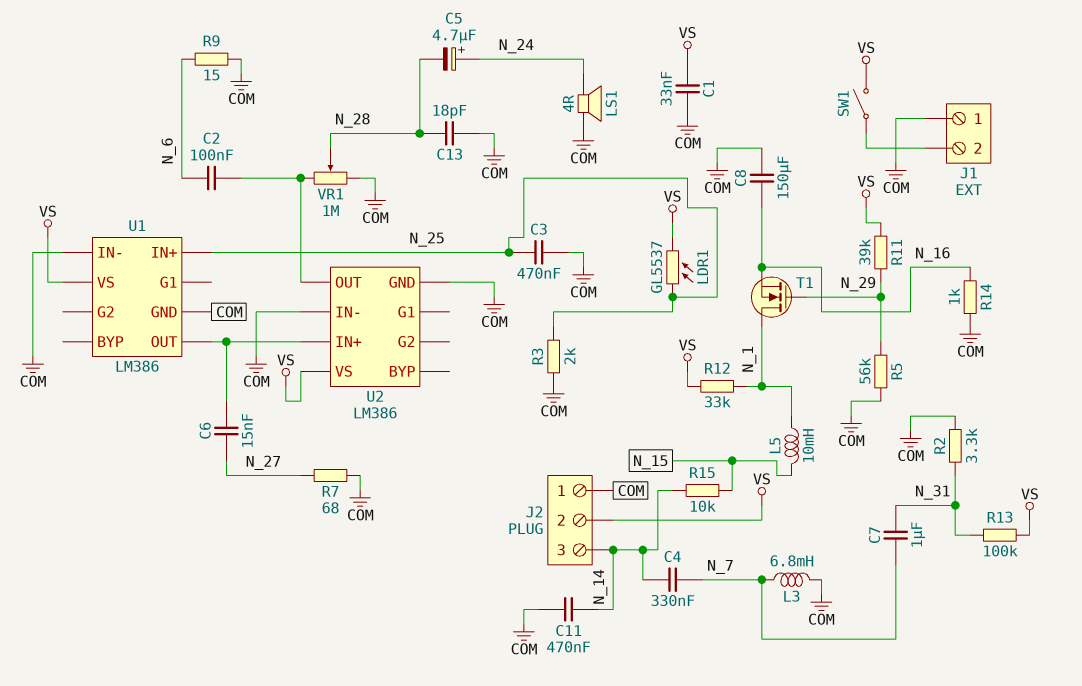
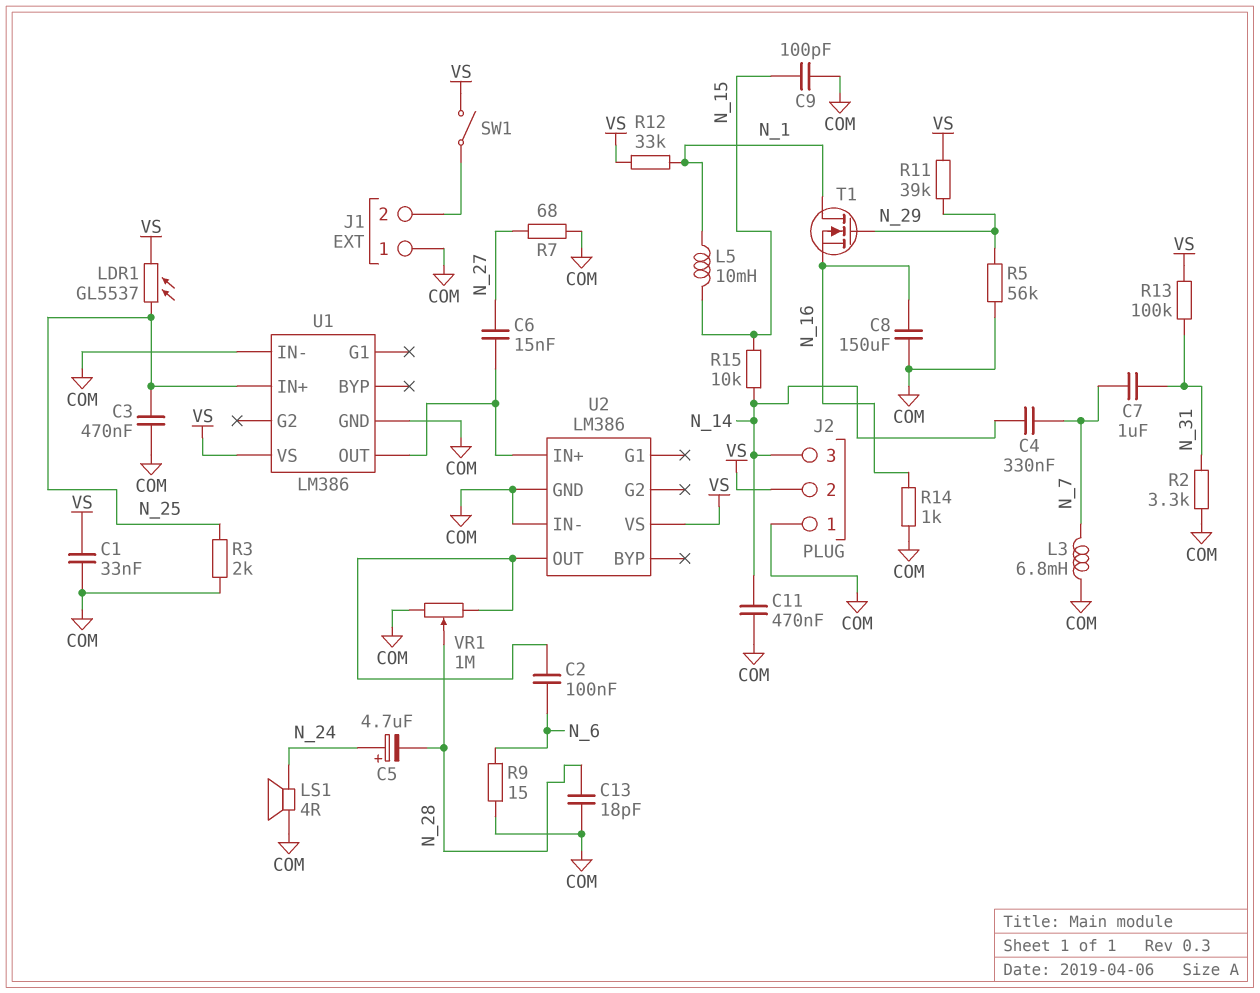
C9: none -> 100pF (COM, N_15)

